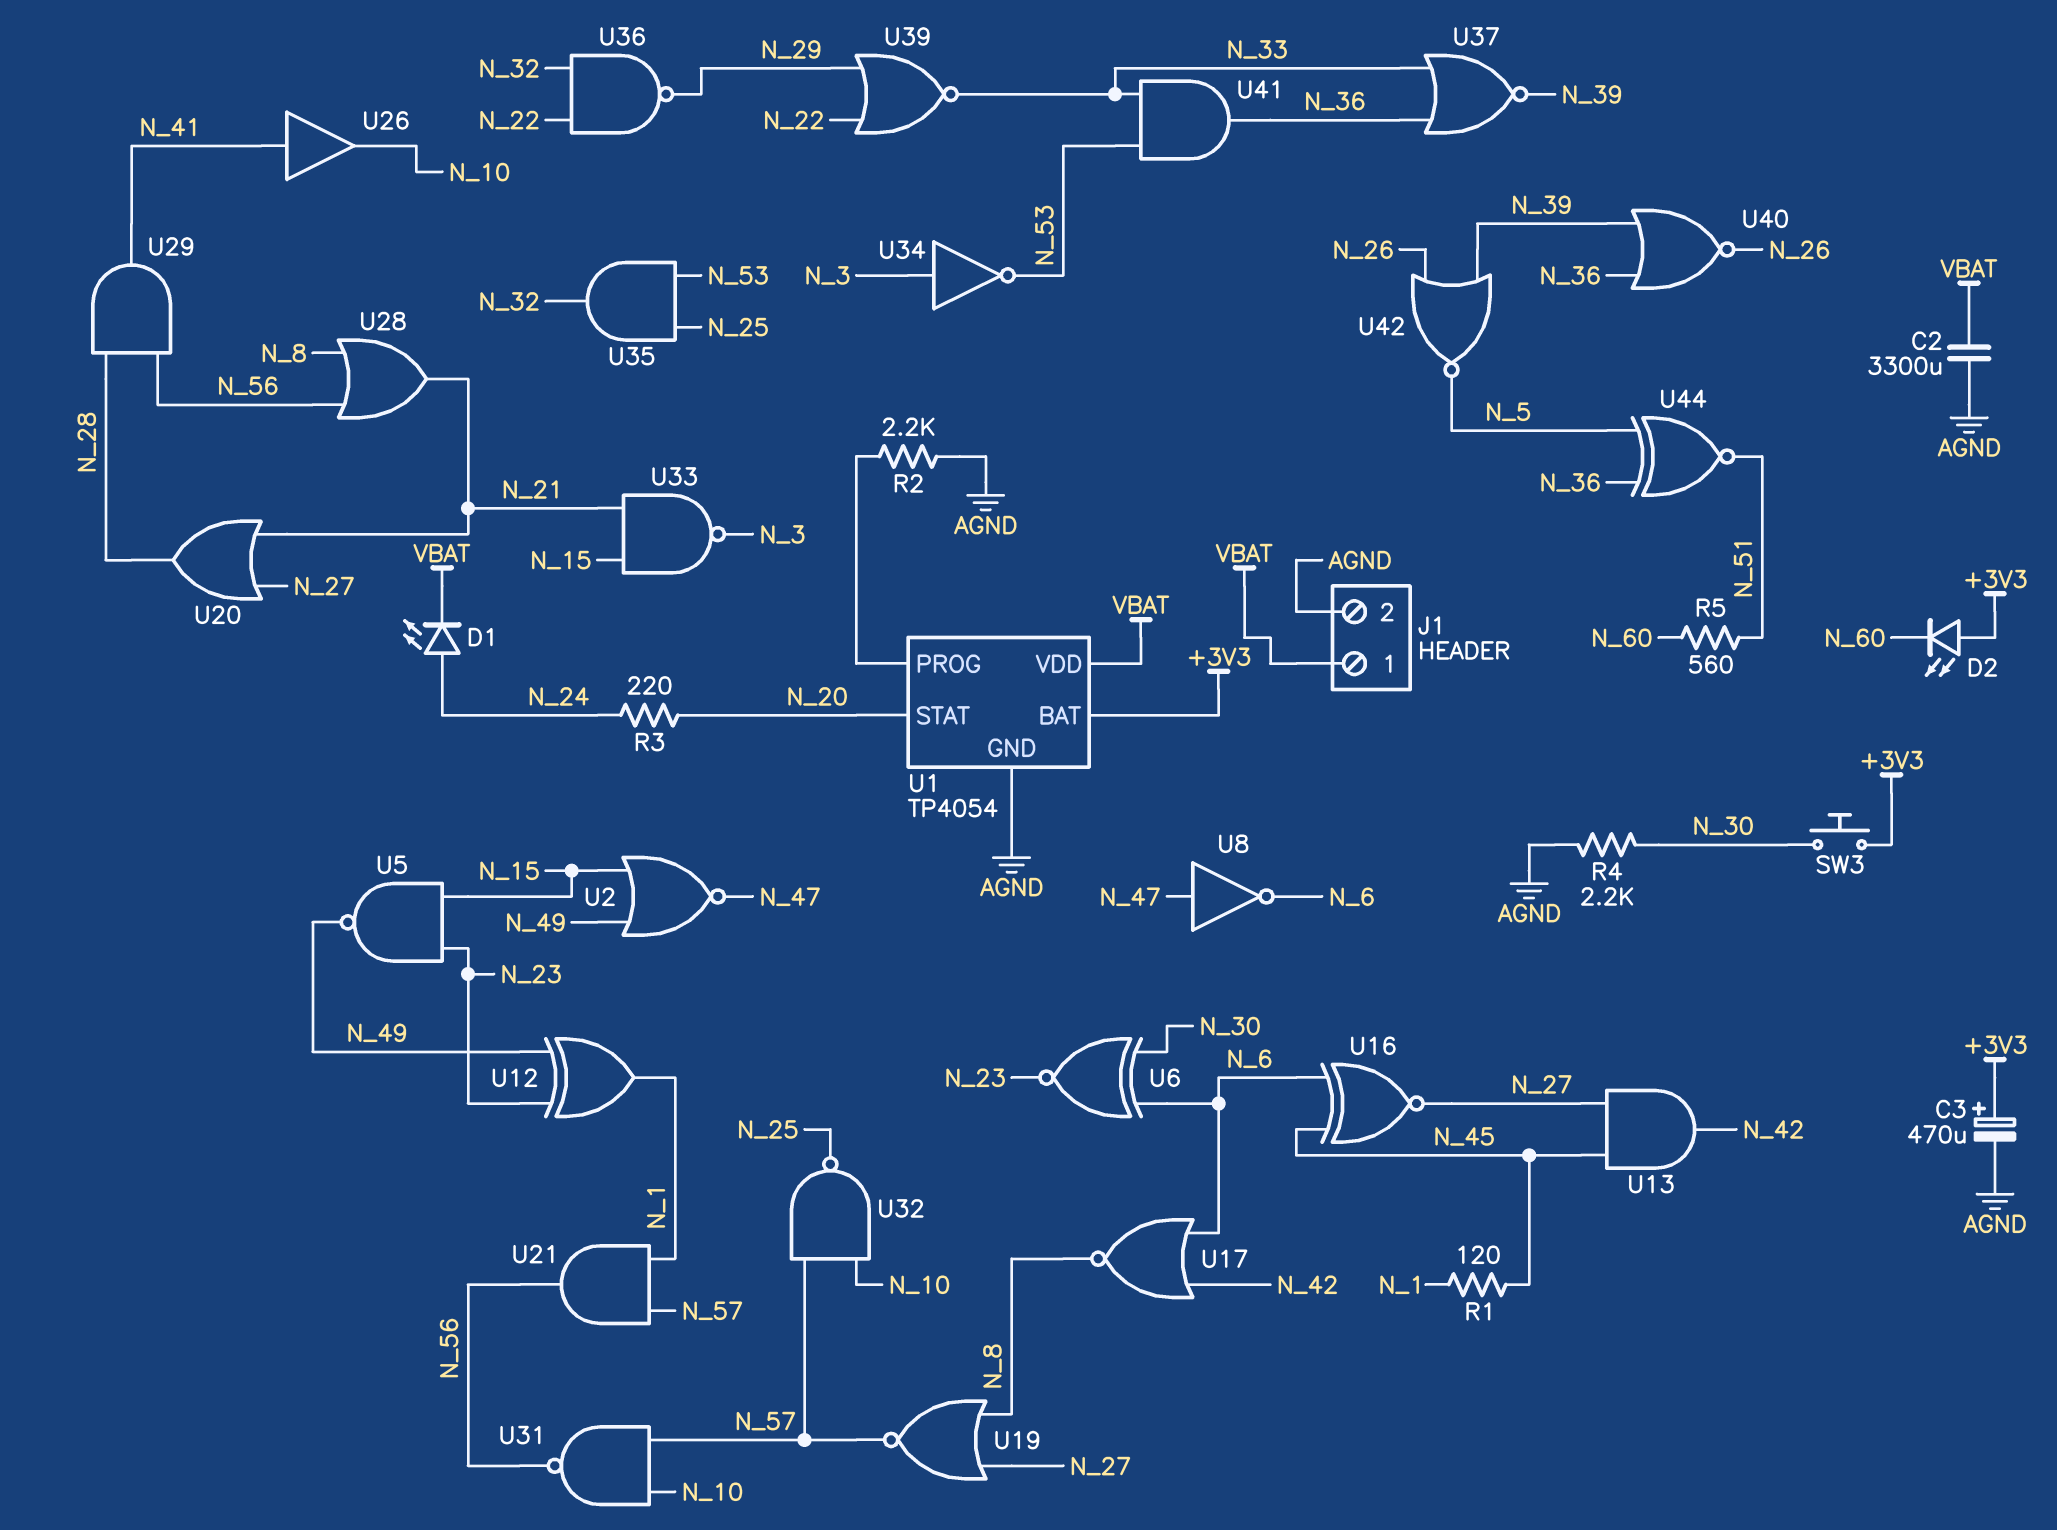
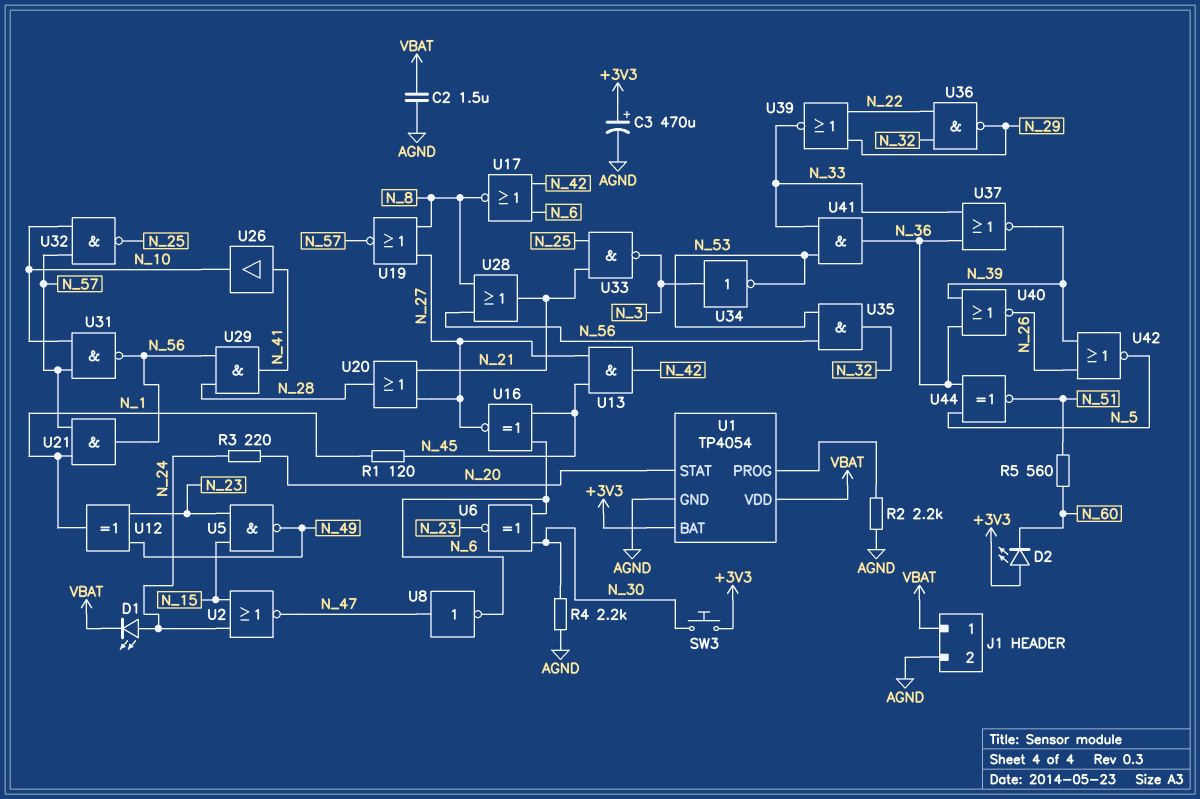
C2: 3300uF (AGND, VBAT) -> 1.5uF (AGND, VBAT)
U2: NOR (in N_15, in N_49, out N_47) -> NOR (in N_15, in N_24, out N_47)
U33: NAND (in N_15, in N_21, out N_3) -> NAND (in N_21, in N_25, out N_3)
U35: AND (in N_25, in N_53, out N_32) -> AND (in N_53, in N_56, out N_32)

